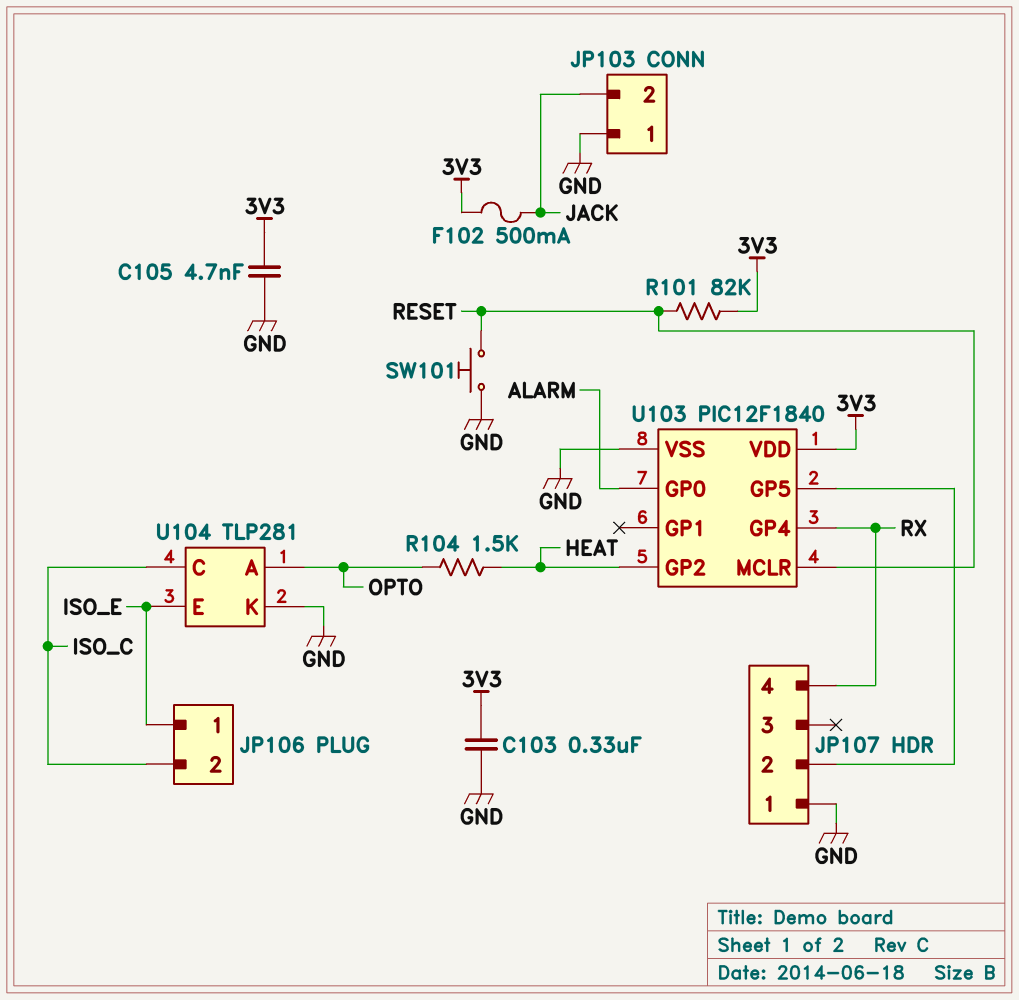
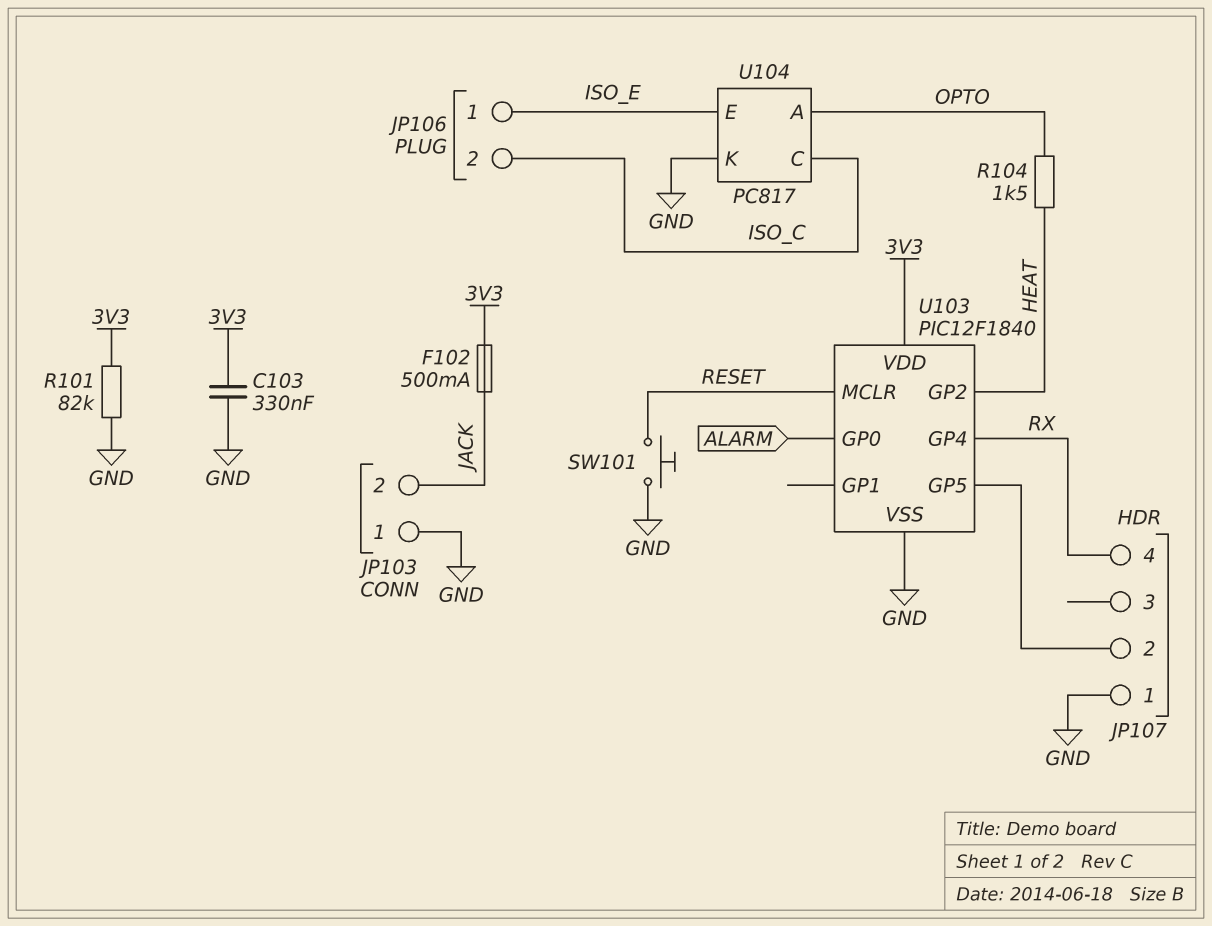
C105: 4.7nF (3V3, GND) -> none
R101: 82k (3V3, RESET) -> 82k (3V3, GND)
U104: TLP281 -> PC817

